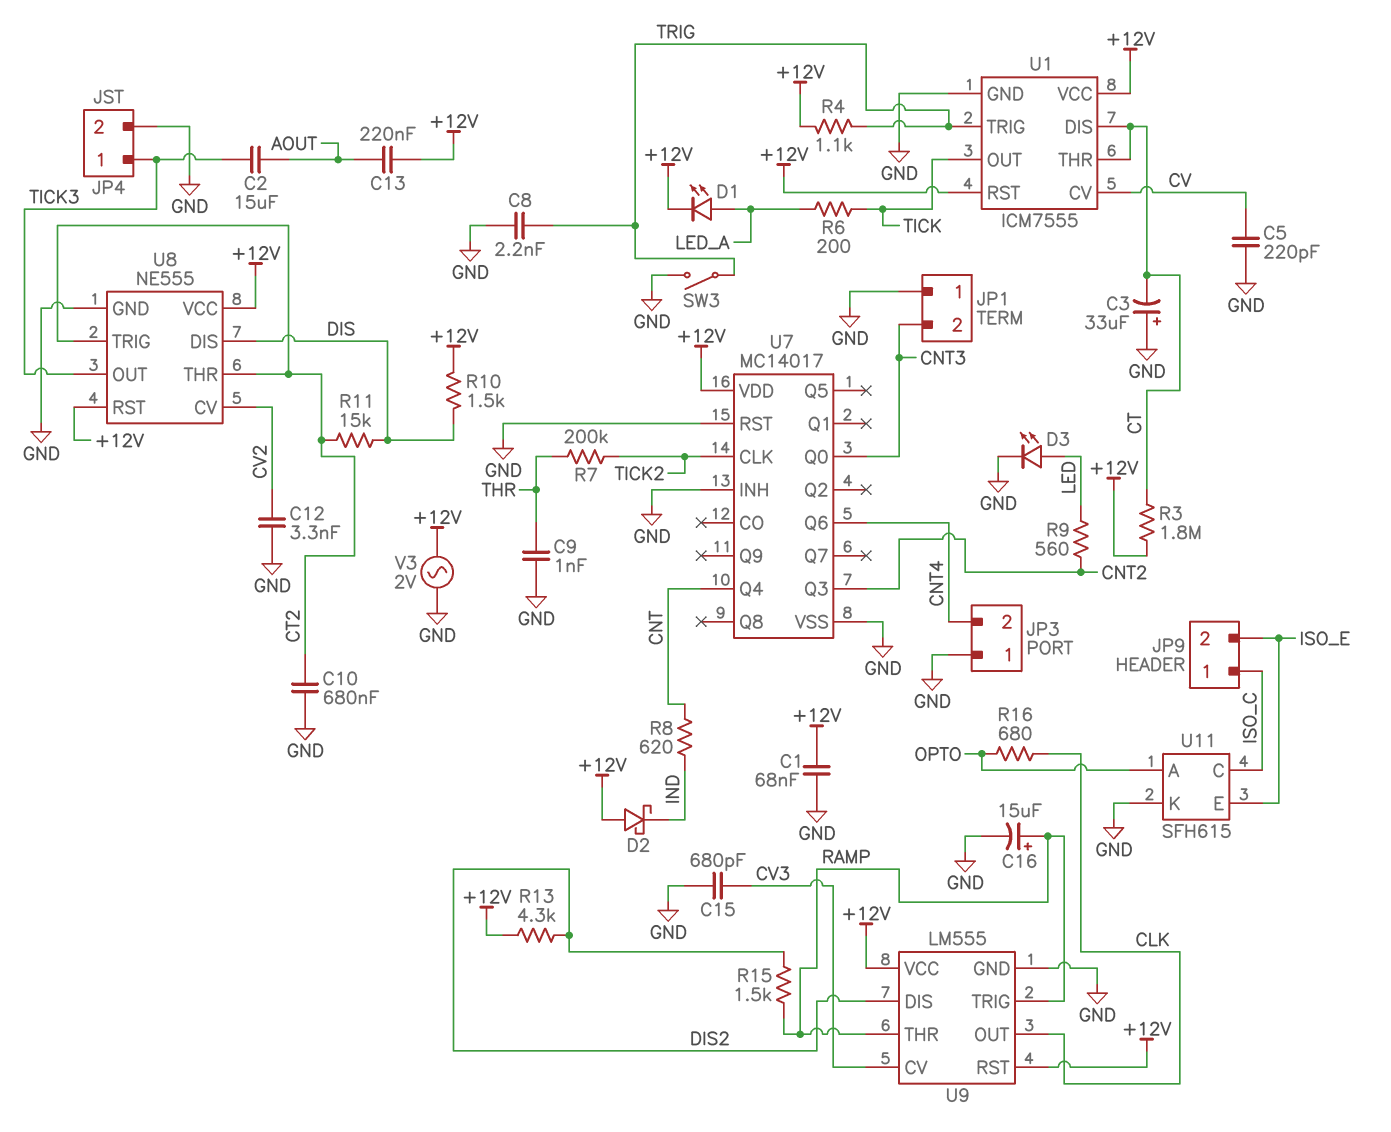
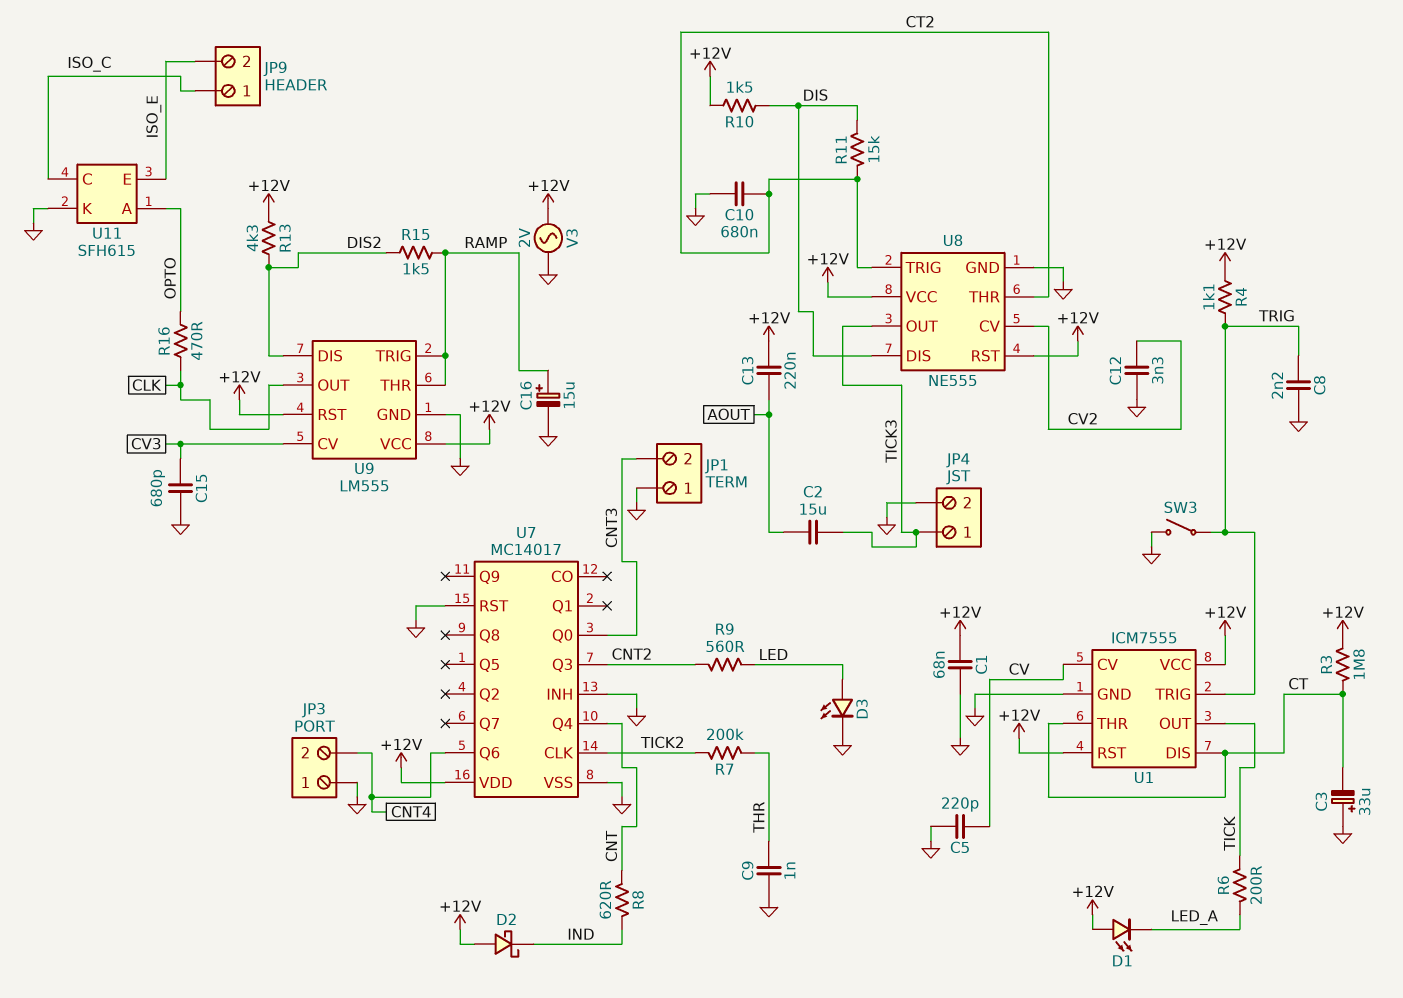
D1: LED (A LED_A, K +12V) -> LED (A +12V, K LED_A)
R16: 680 (CLK, OPTO) -> 470 (CLK, OPTO)

